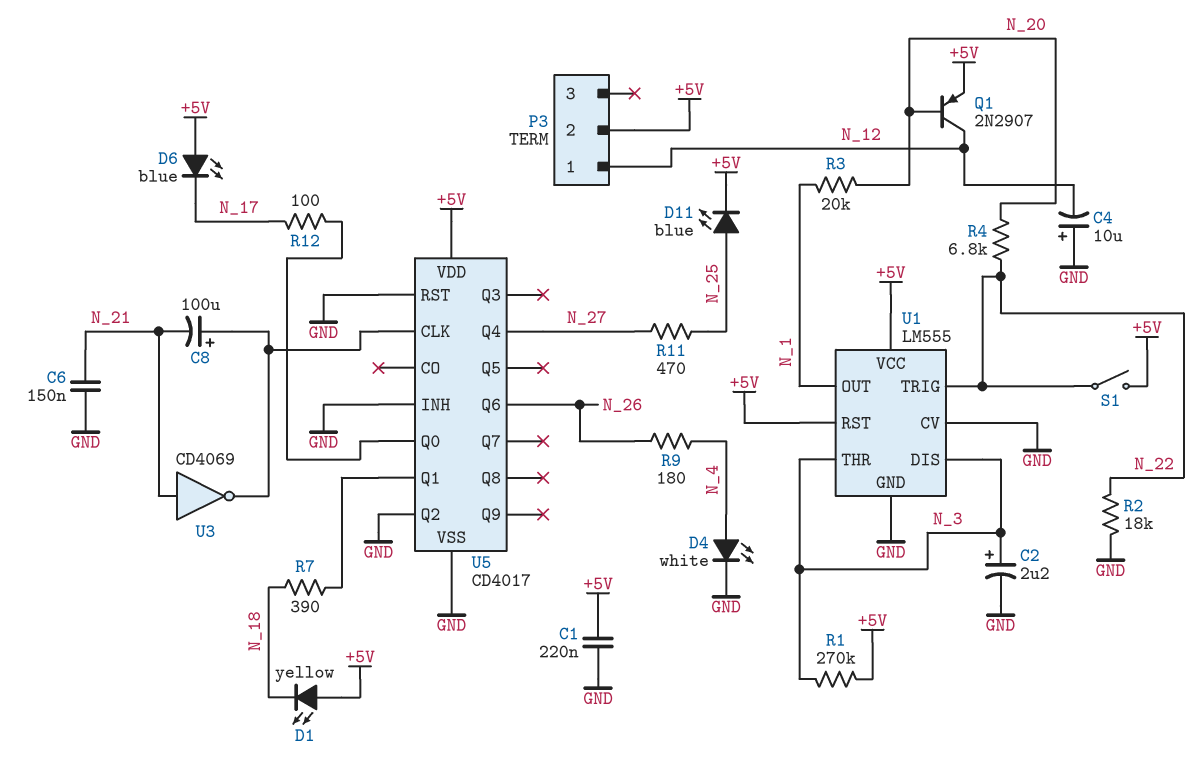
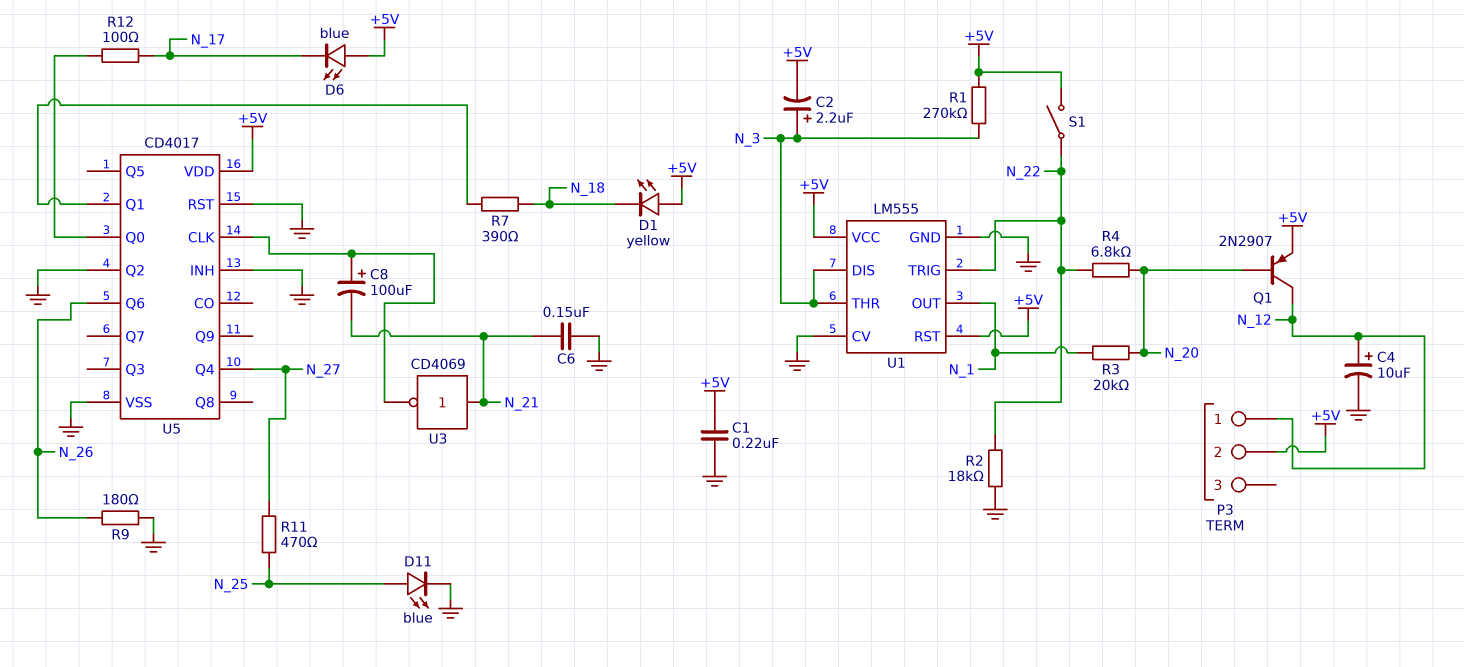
C2: 2.2uF (plus N_3, minus GND) -> 2.2uF (plus N_3, minus +5V)
C4: 10uF (plus GND, minus N_12) -> 10uF (plus N_12, minus GND)
D4: LED white (A N_4, K GND) -> none
D11: LED blue (A N_25, K +5V) -> LED blue (A N_25, K GND)
R9: 180 (N_4, N_26) -> 180 (GND, N_26)

